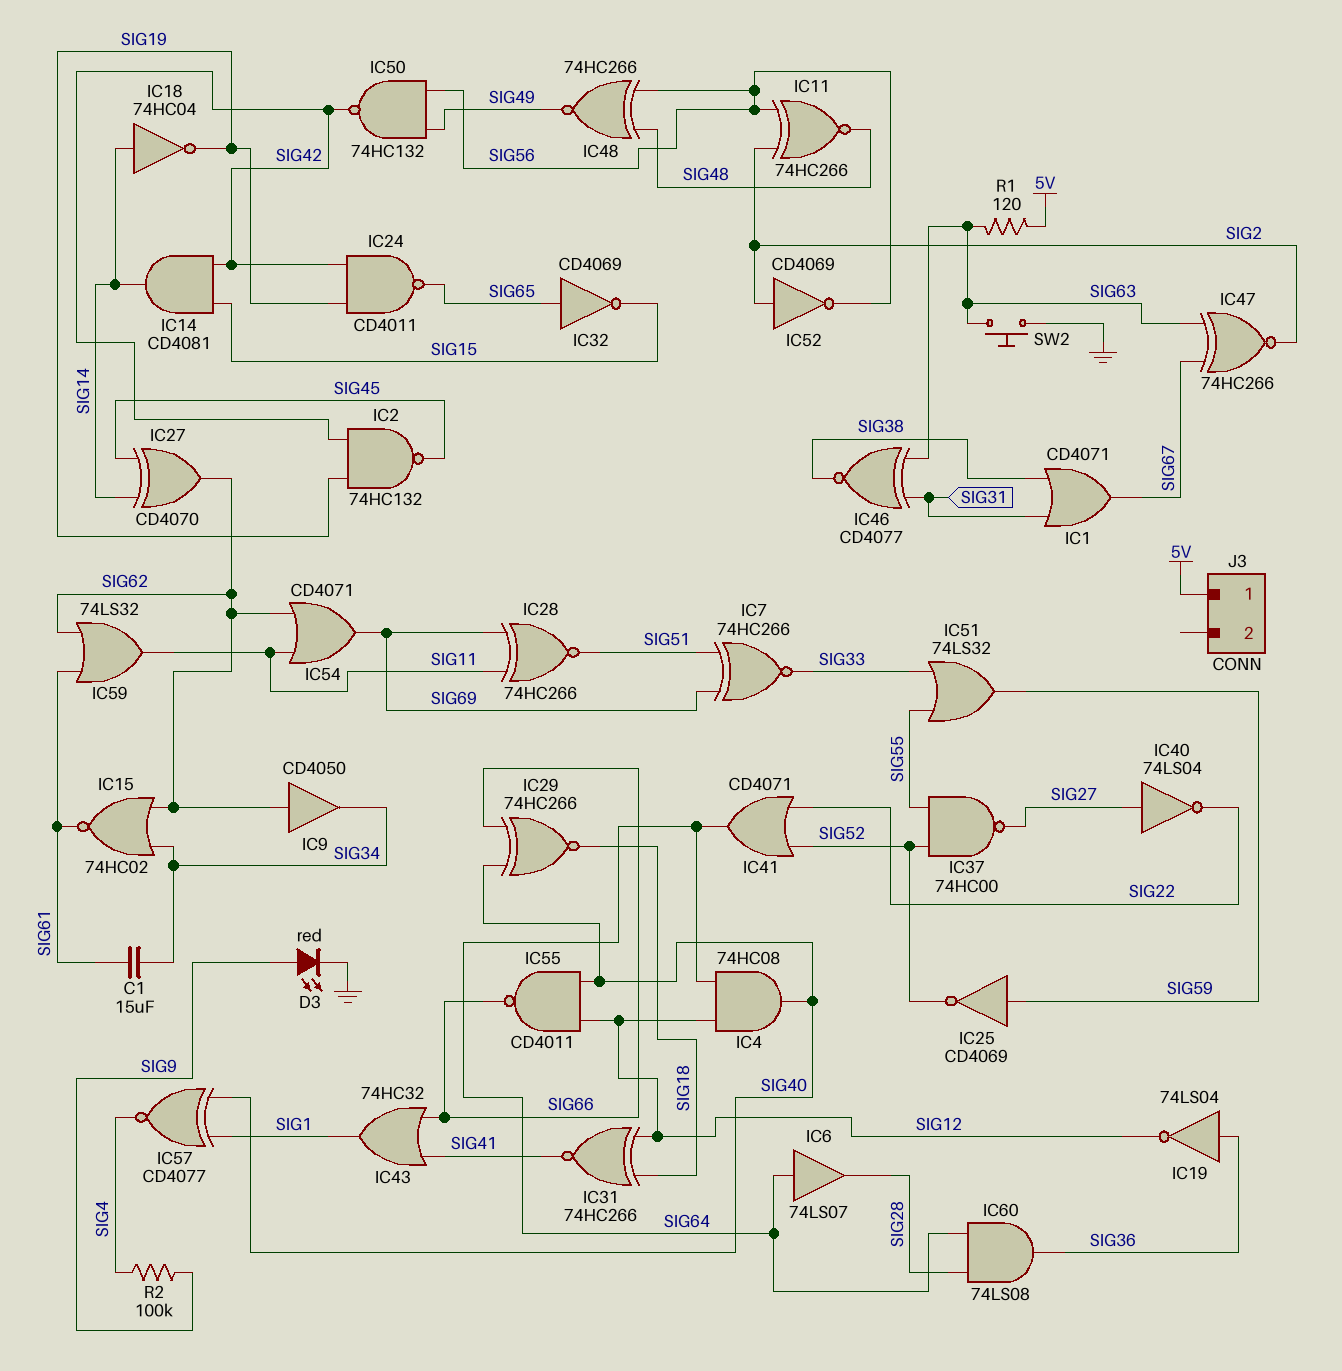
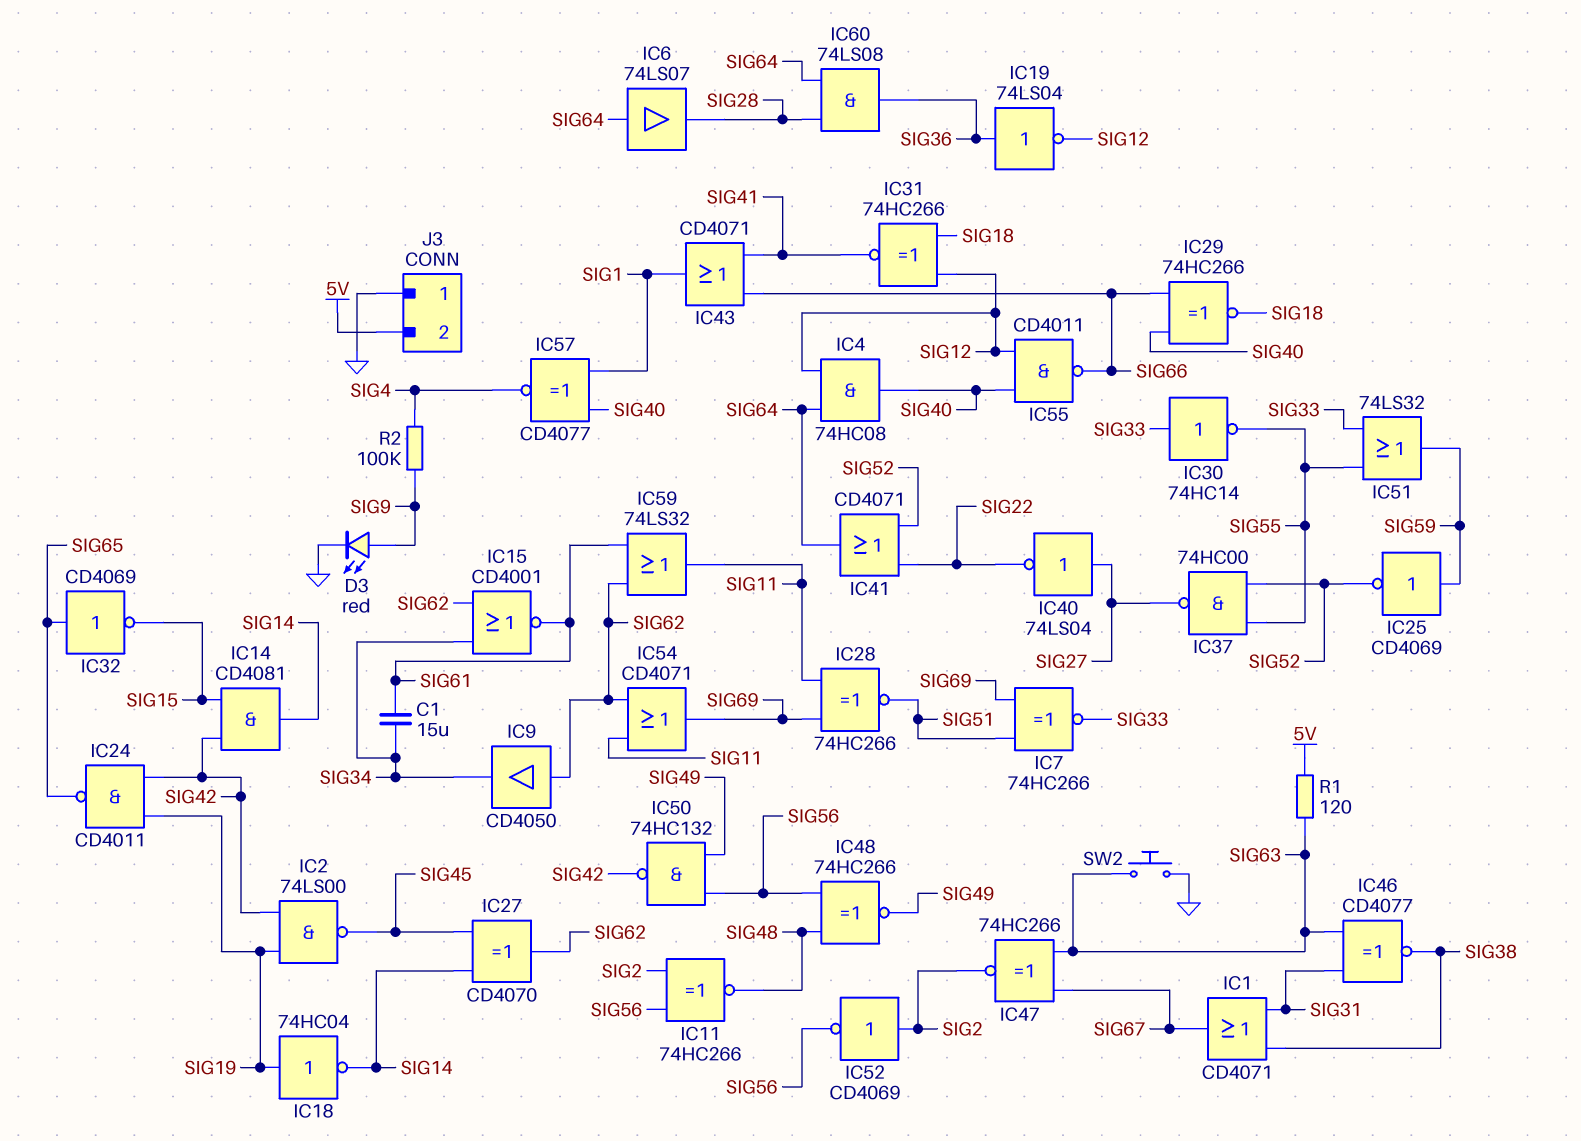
IC2: NAND 74HC132 (in SIG19, in SIG42, out SIG45) -> NAND 74LS00 (in SIG19, in SIG42, out SIG45)
IC15: NOR 74HC02 (in SIG34, in SIG62, out SIG61) -> NOR CD4001 (in SIG34, in SIG62, out SIG61)
IC18: NOT 74HC04 (in SIG14, out SIG19) -> NOT 74HC04 (in SIG19, out SIG14)
IC30: none -> NOT 74HC14 (in SIG33, out SIG55)
IC43: OR 74HC32 (in SIG41, in SIG66, out SIG1) -> OR CD4071 (in SIG41, in SIG66, out SIG1)
J3 pin 1: 5V -> GND
J3 pin 2: none -> 5V

